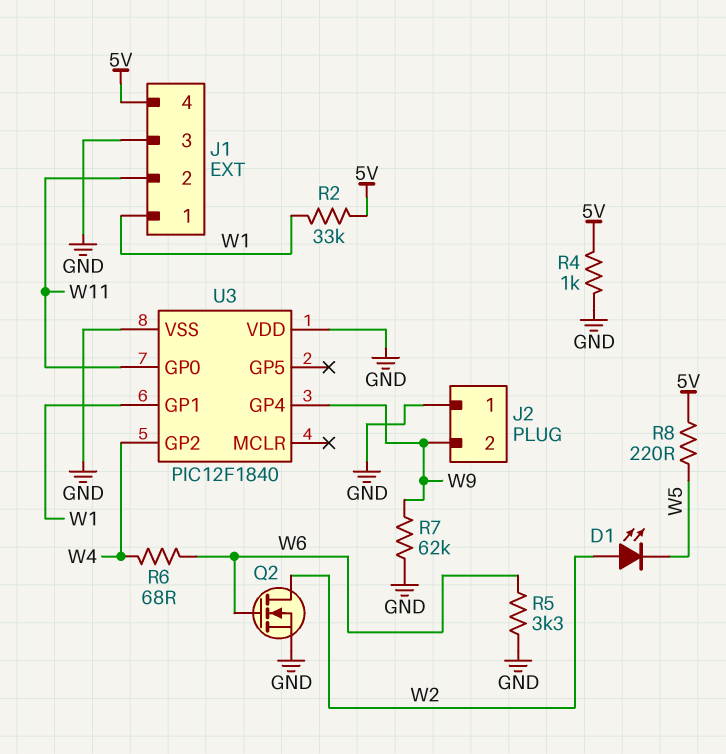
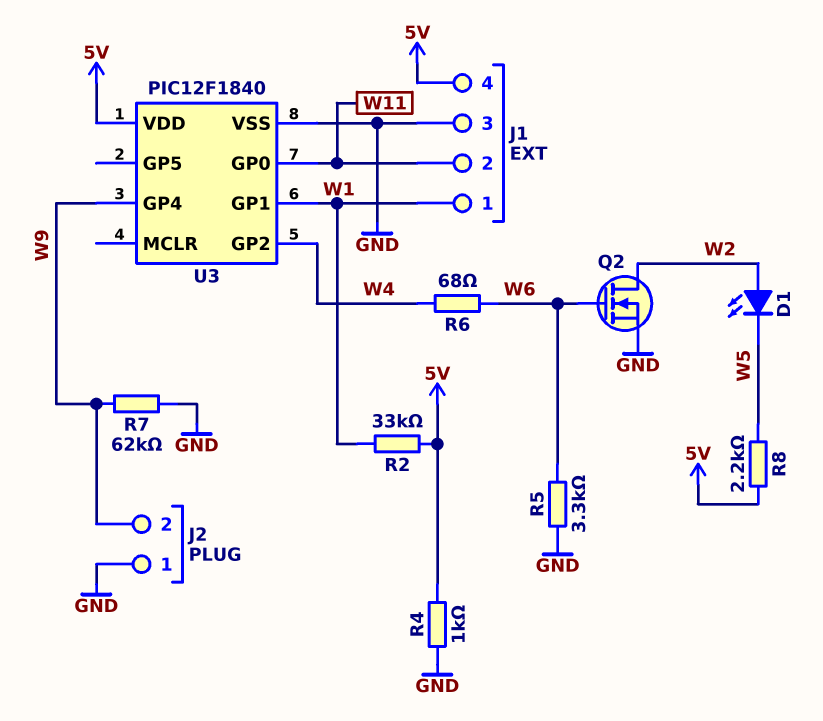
R8: 220 (5V, W5) -> 2.2k (5V, W5)
U3 pin VDD: GND -> 5V

